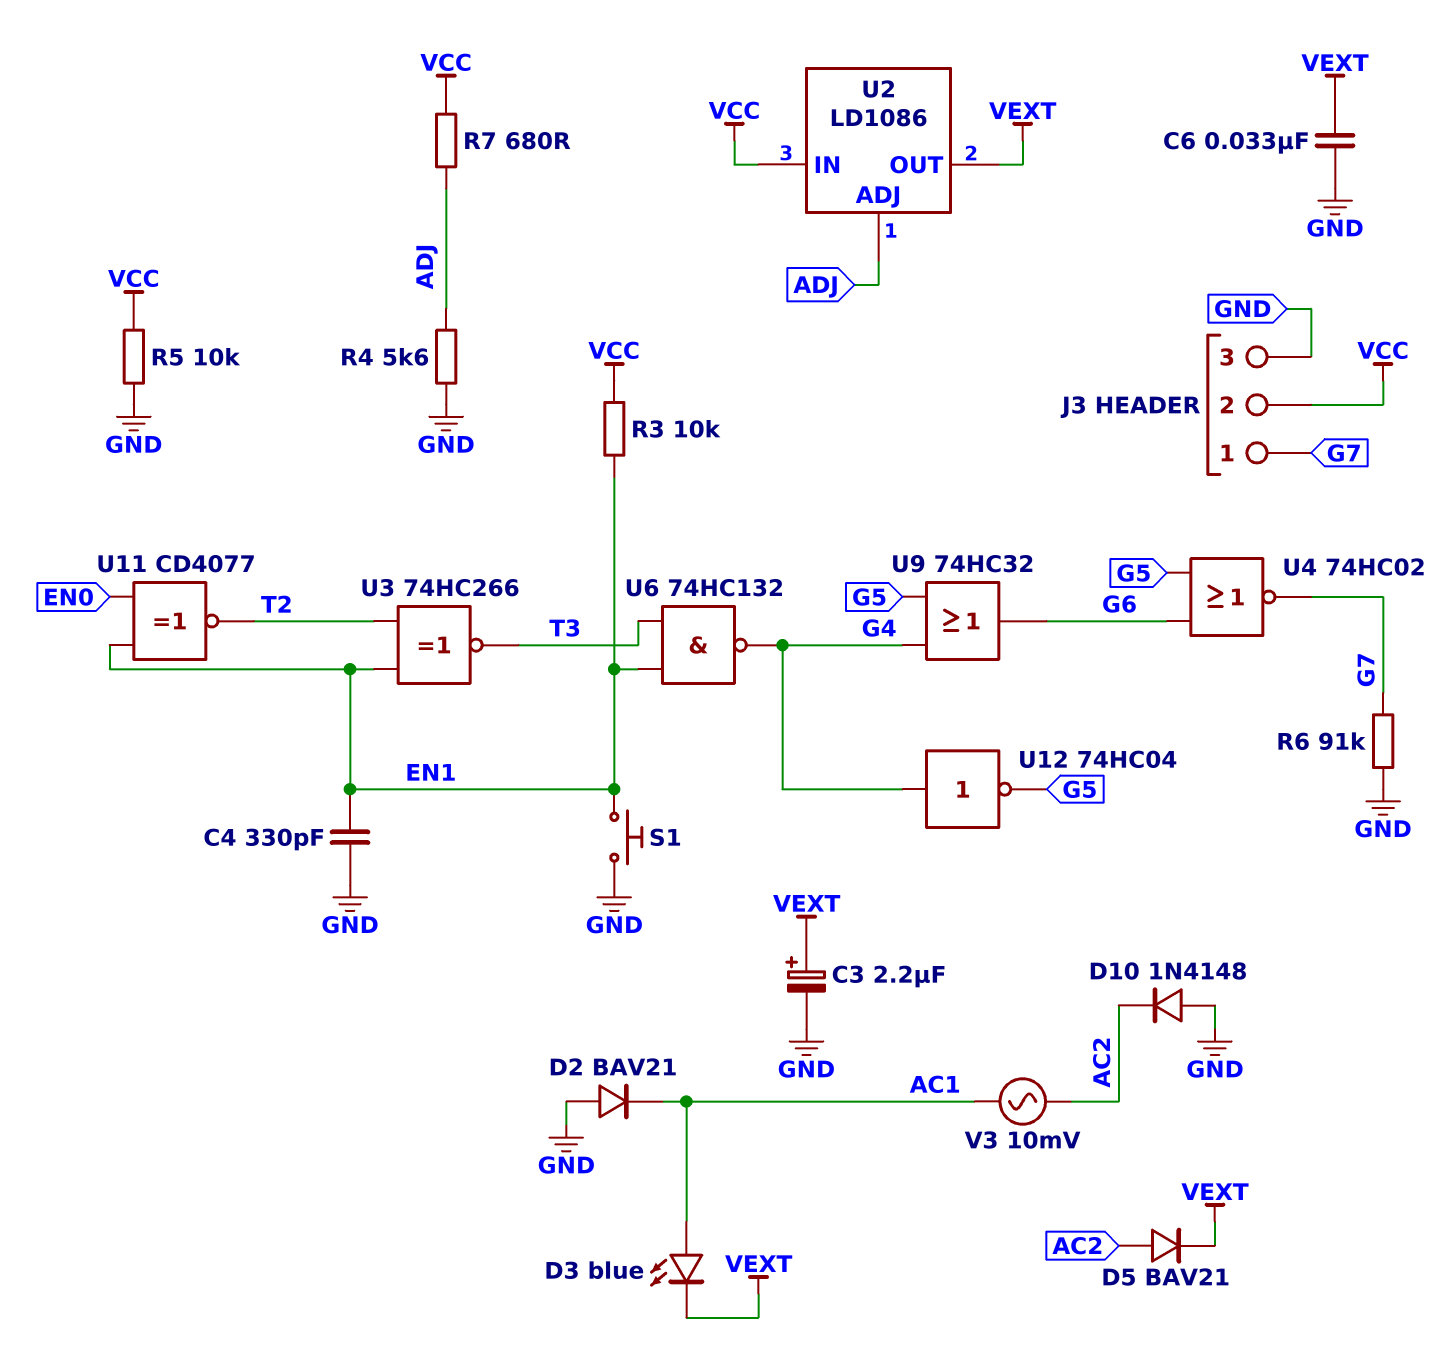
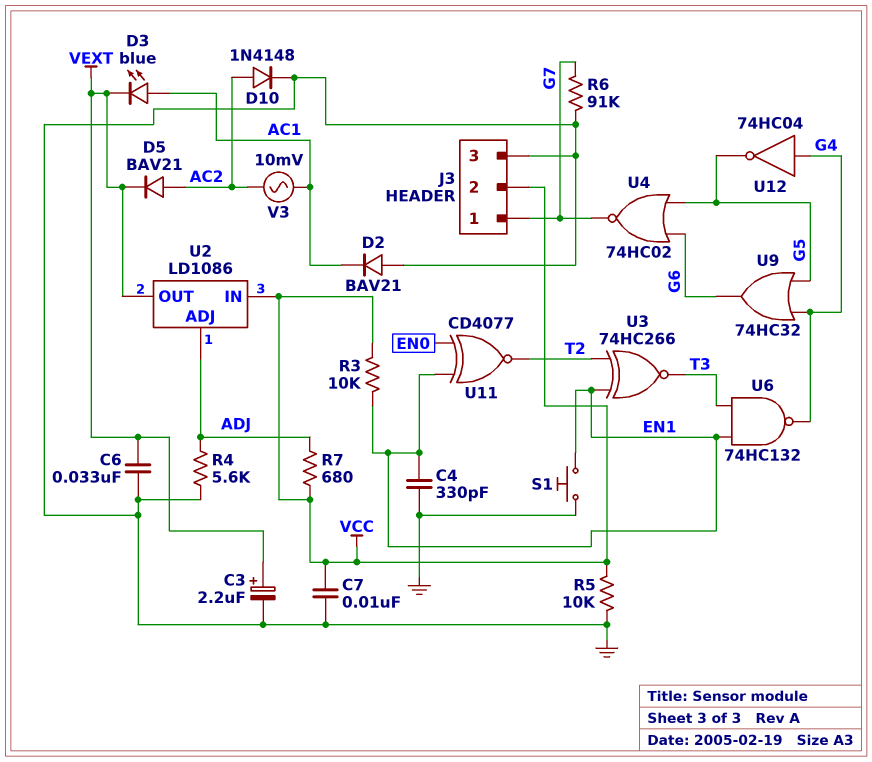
C7: none -> 10nF (GND, VCC)
D10: diode 1N4148 (A GND, K AC2) -> diode 1N4148 (A AC2, K GND)

